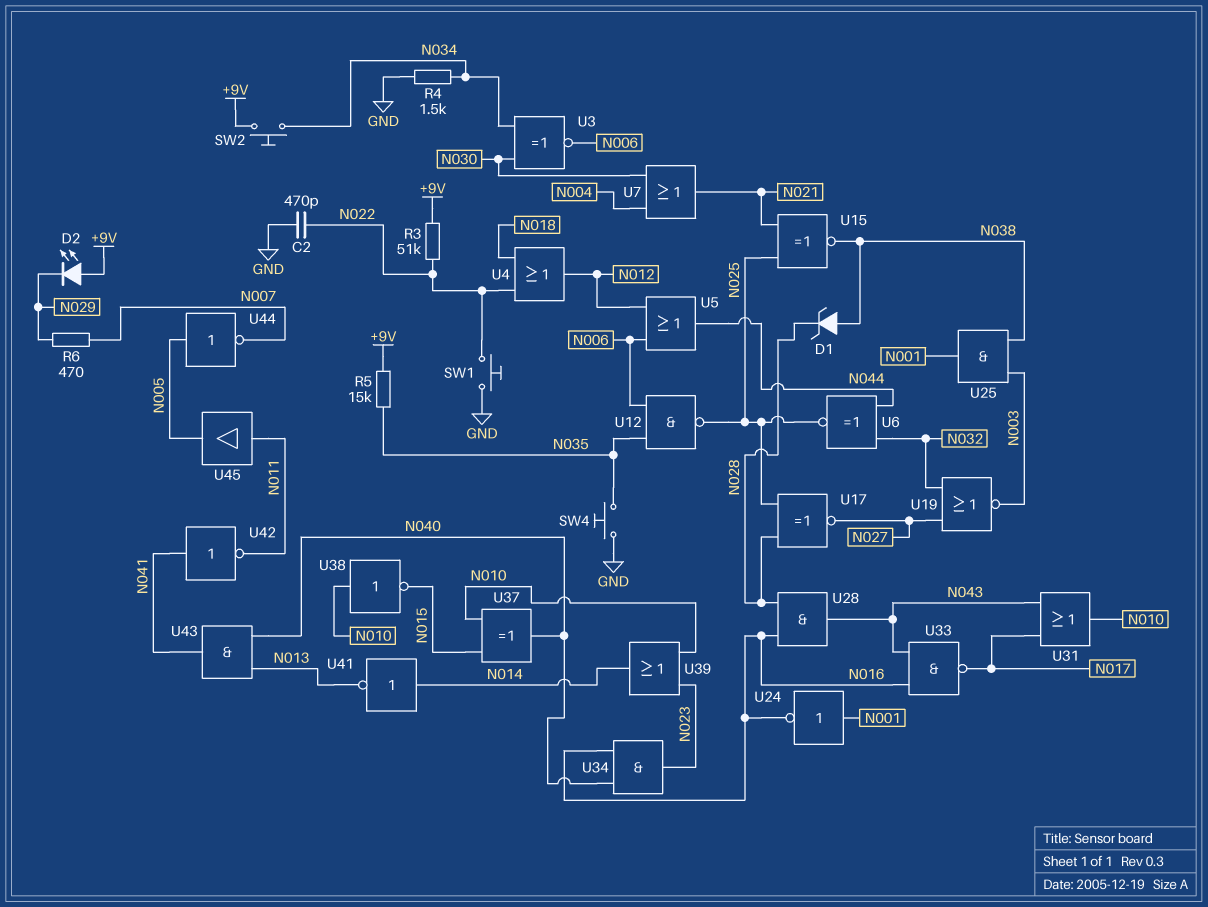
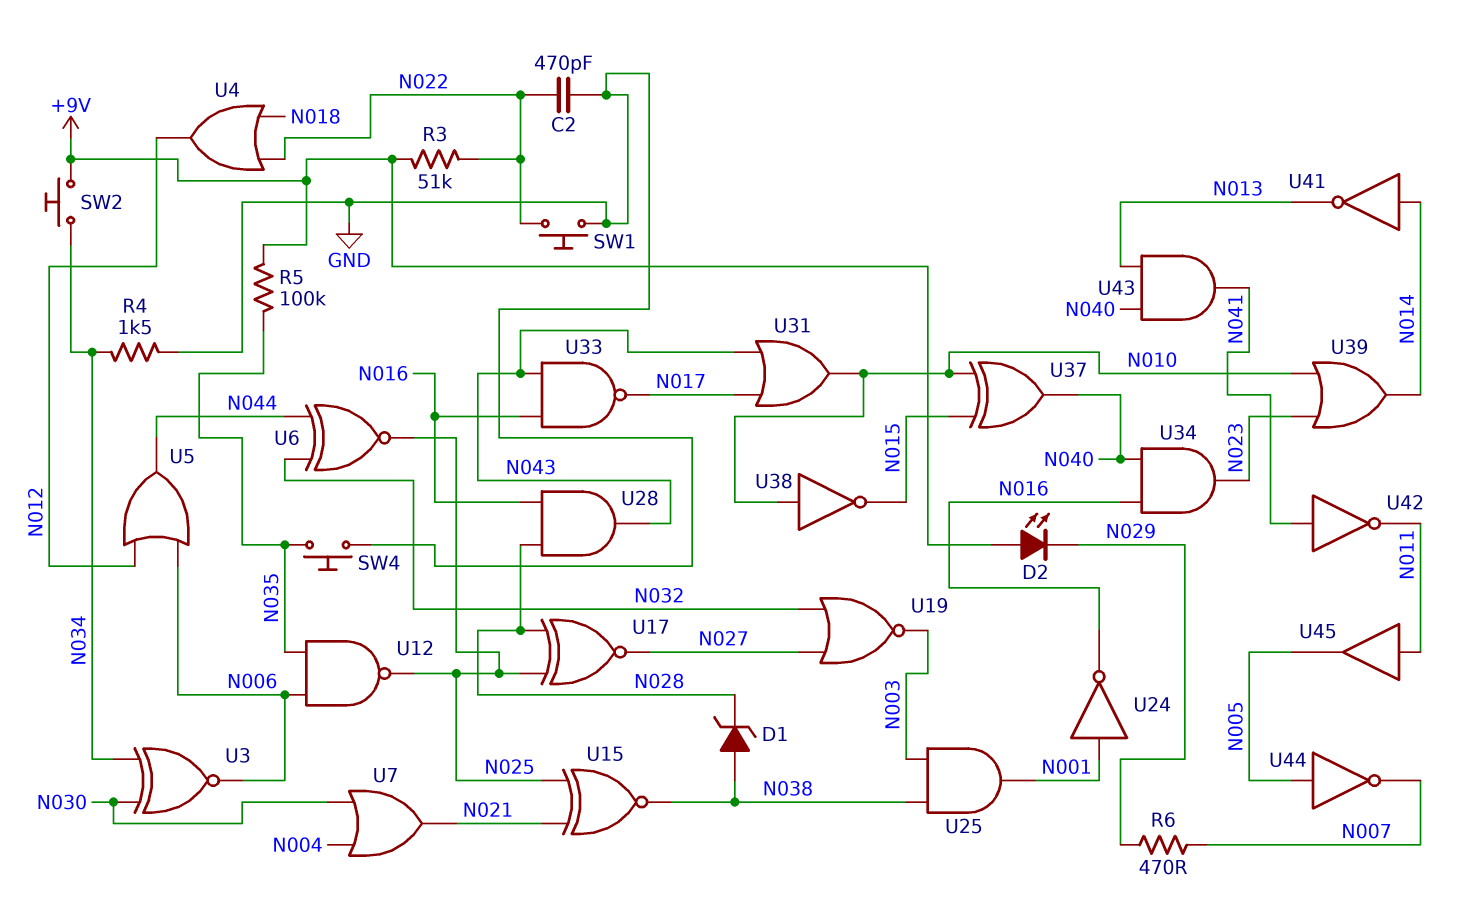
R5: 15k (+9V, N035) -> 100k (+9V, N035)

